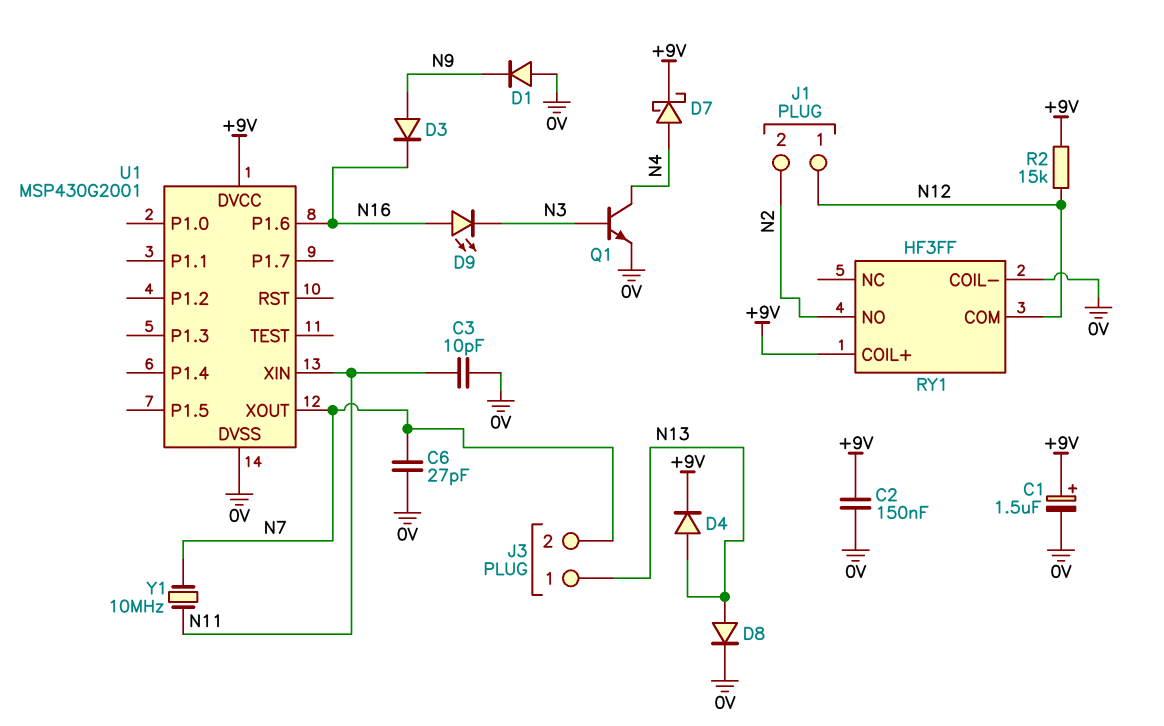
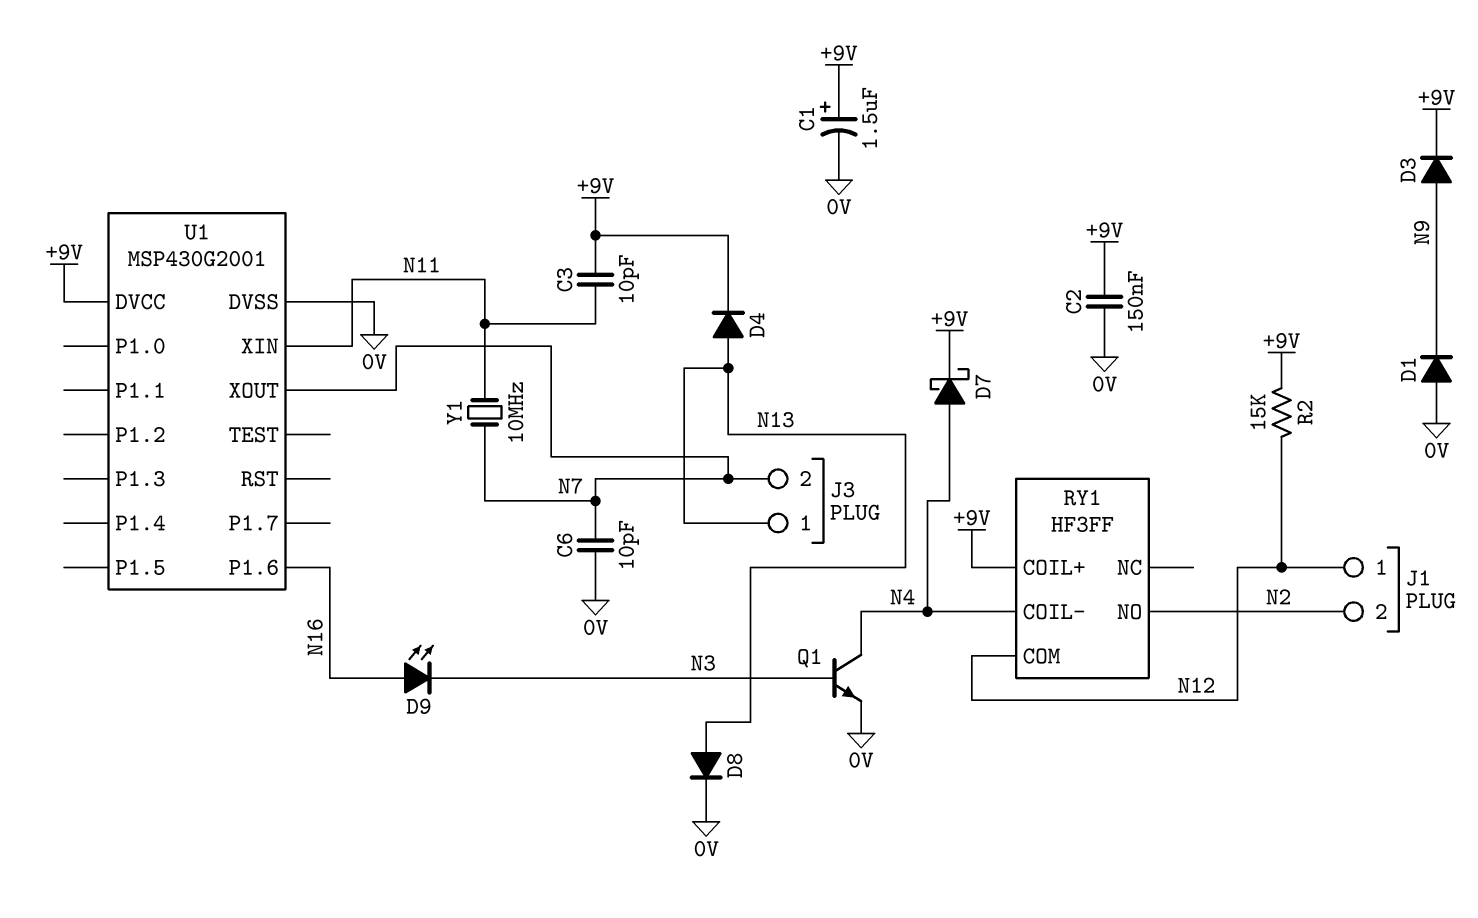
C3: 10pF (0V, N11) -> 10pF (+9V, N11)
C6: 27pF (0V, N7) -> 10pF (0V, N7)
D3: diode (A N9, K N16) -> diode (A N9, K +9V)
RY1 pin COIL-: 0V -> N4

